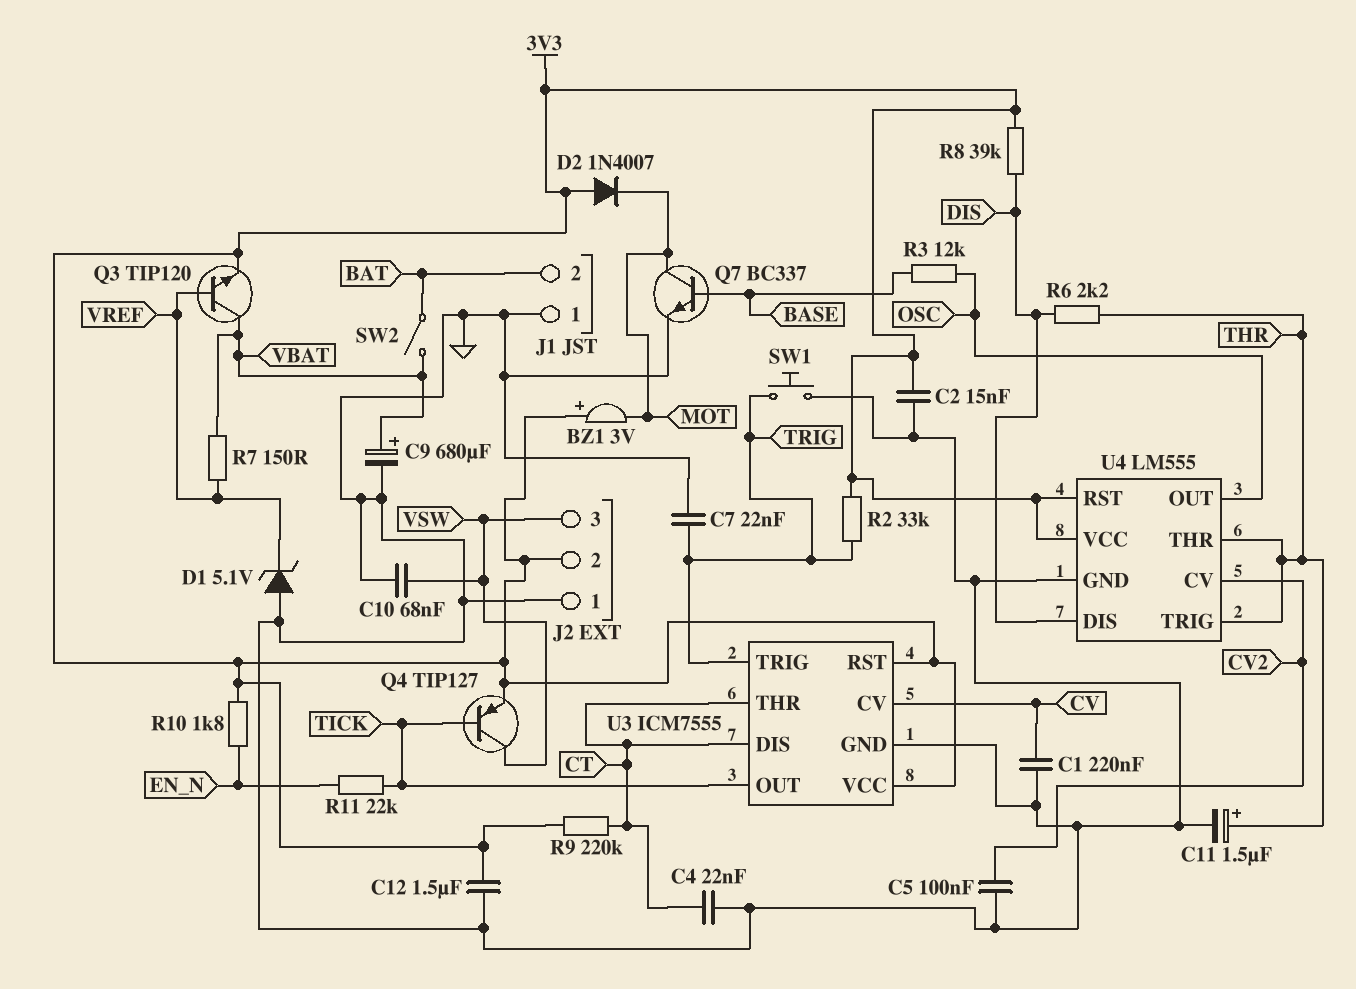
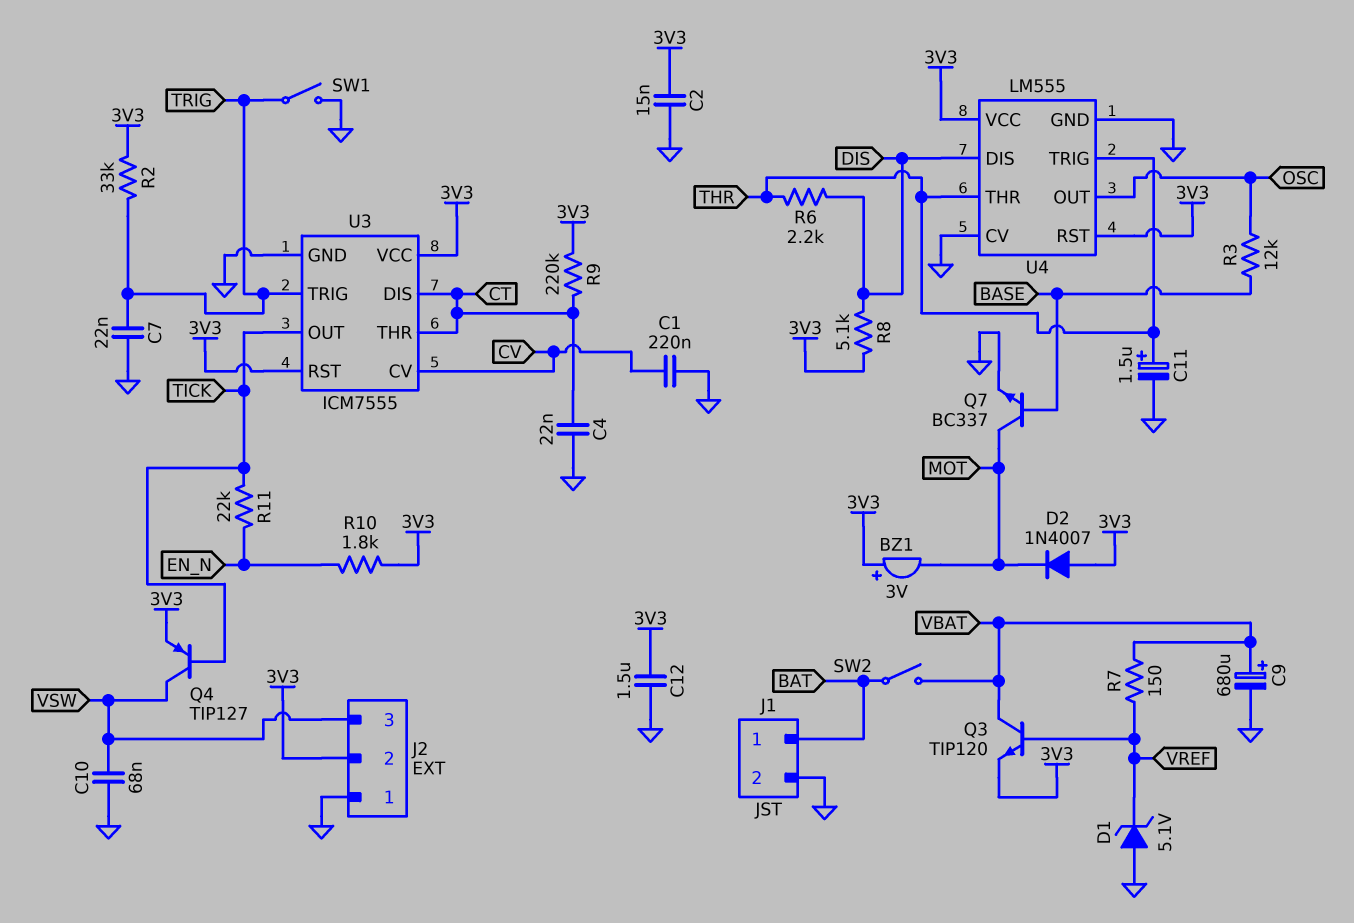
C5: 100nF (CV2, GND) -> none
J1 pin 1: GND -> BAT
J1 pin 2: BAT -> GND
R8: 39k (3V3, DIS) -> 5.1k (3V3, DIS)
SW1: button (GND, TRIG) -> switch (GND, TRIG)
U4 pin CV: CV2 -> GND

